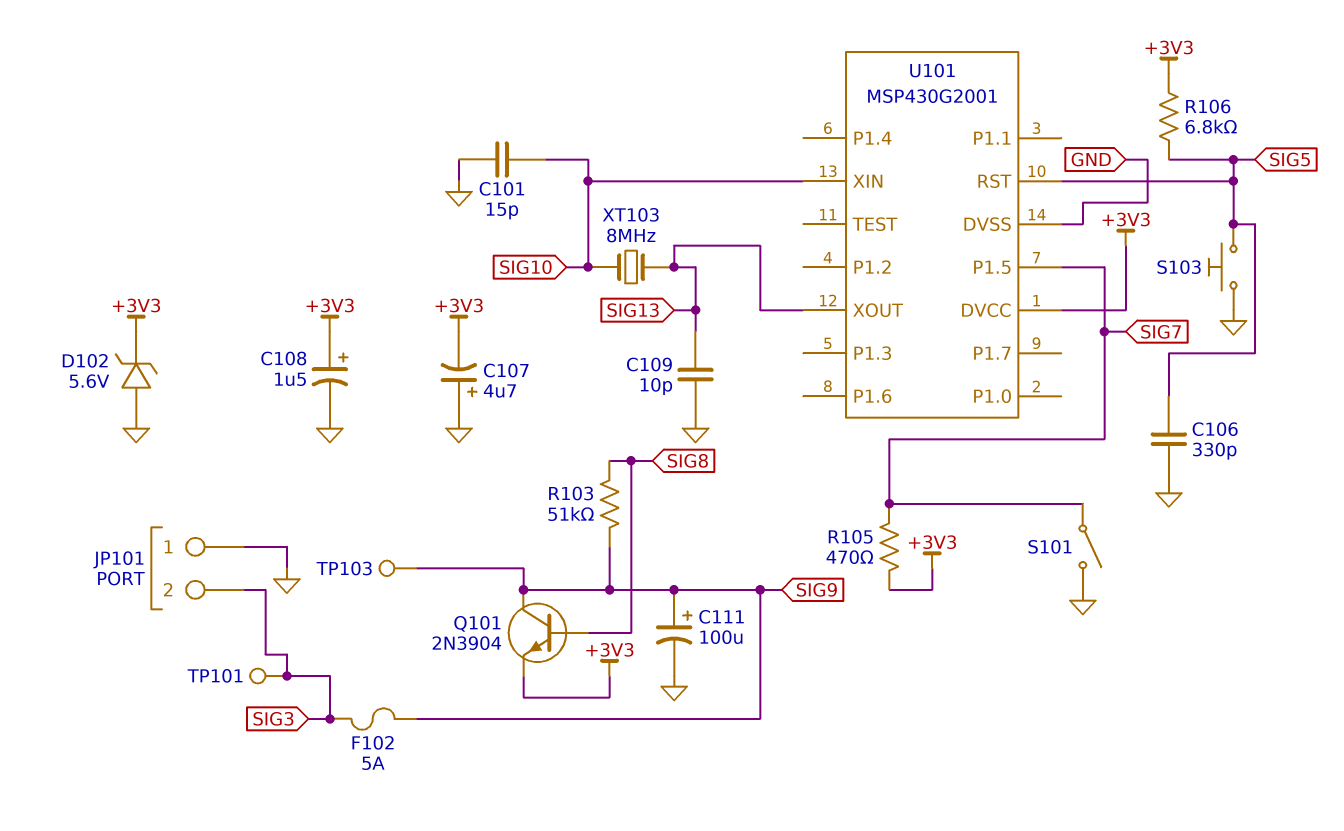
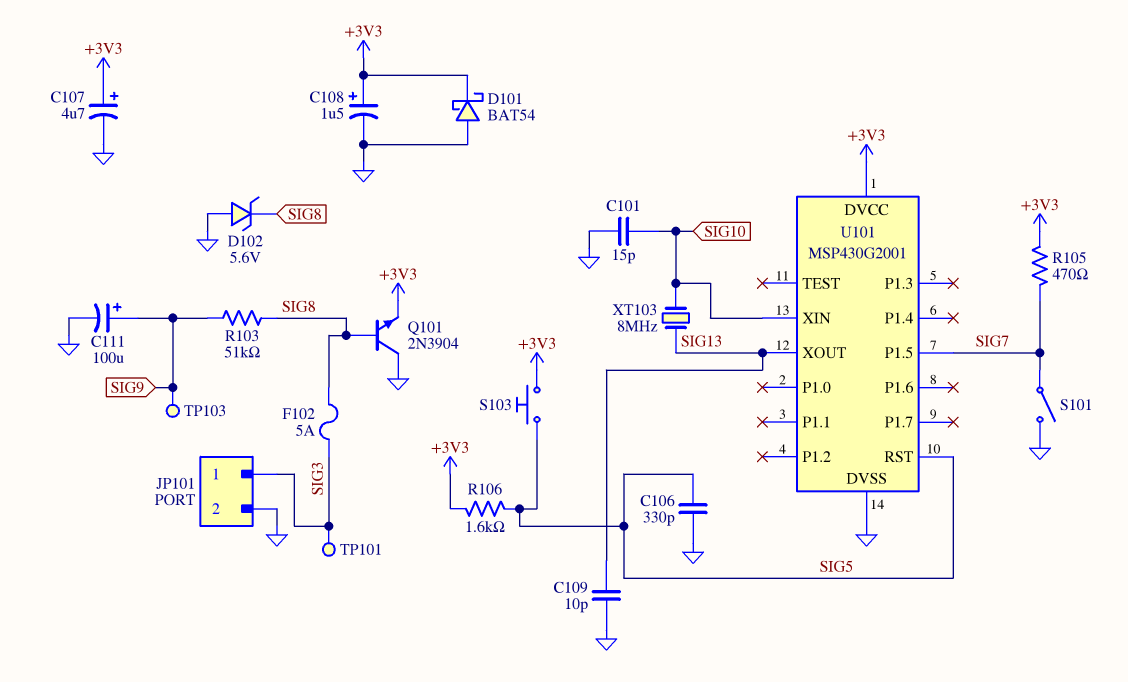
C107: 4.7uF (plus GND, minus +3V3) -> 4.7uF (plus +3V3, minus GND)
D101: none -> schottky BAT54 (A GND, K +3V3)
D102: zener 5.6V (A GND, K +3V3) -> zener 5.6V (A GND, K SIG8)
F102: 5A (SIG3, SIG9) -> 5A (SIG3, SIG8)
JP101 pin 1: GND -> SIG3
JP101 pin 2: SIG3 -> GND
Q101: NPN 2N3904 (B SIG8, C SIG9, E +3V3) -> NPN 2N3904 (B SIG8, C GND, E +3V3)
R106: 6.8k (+3V3, SIG5) -> 1.6k (+3V3, SIG5)
S103: button (GND, SIG5) -> button (+3V3, SIG5)

